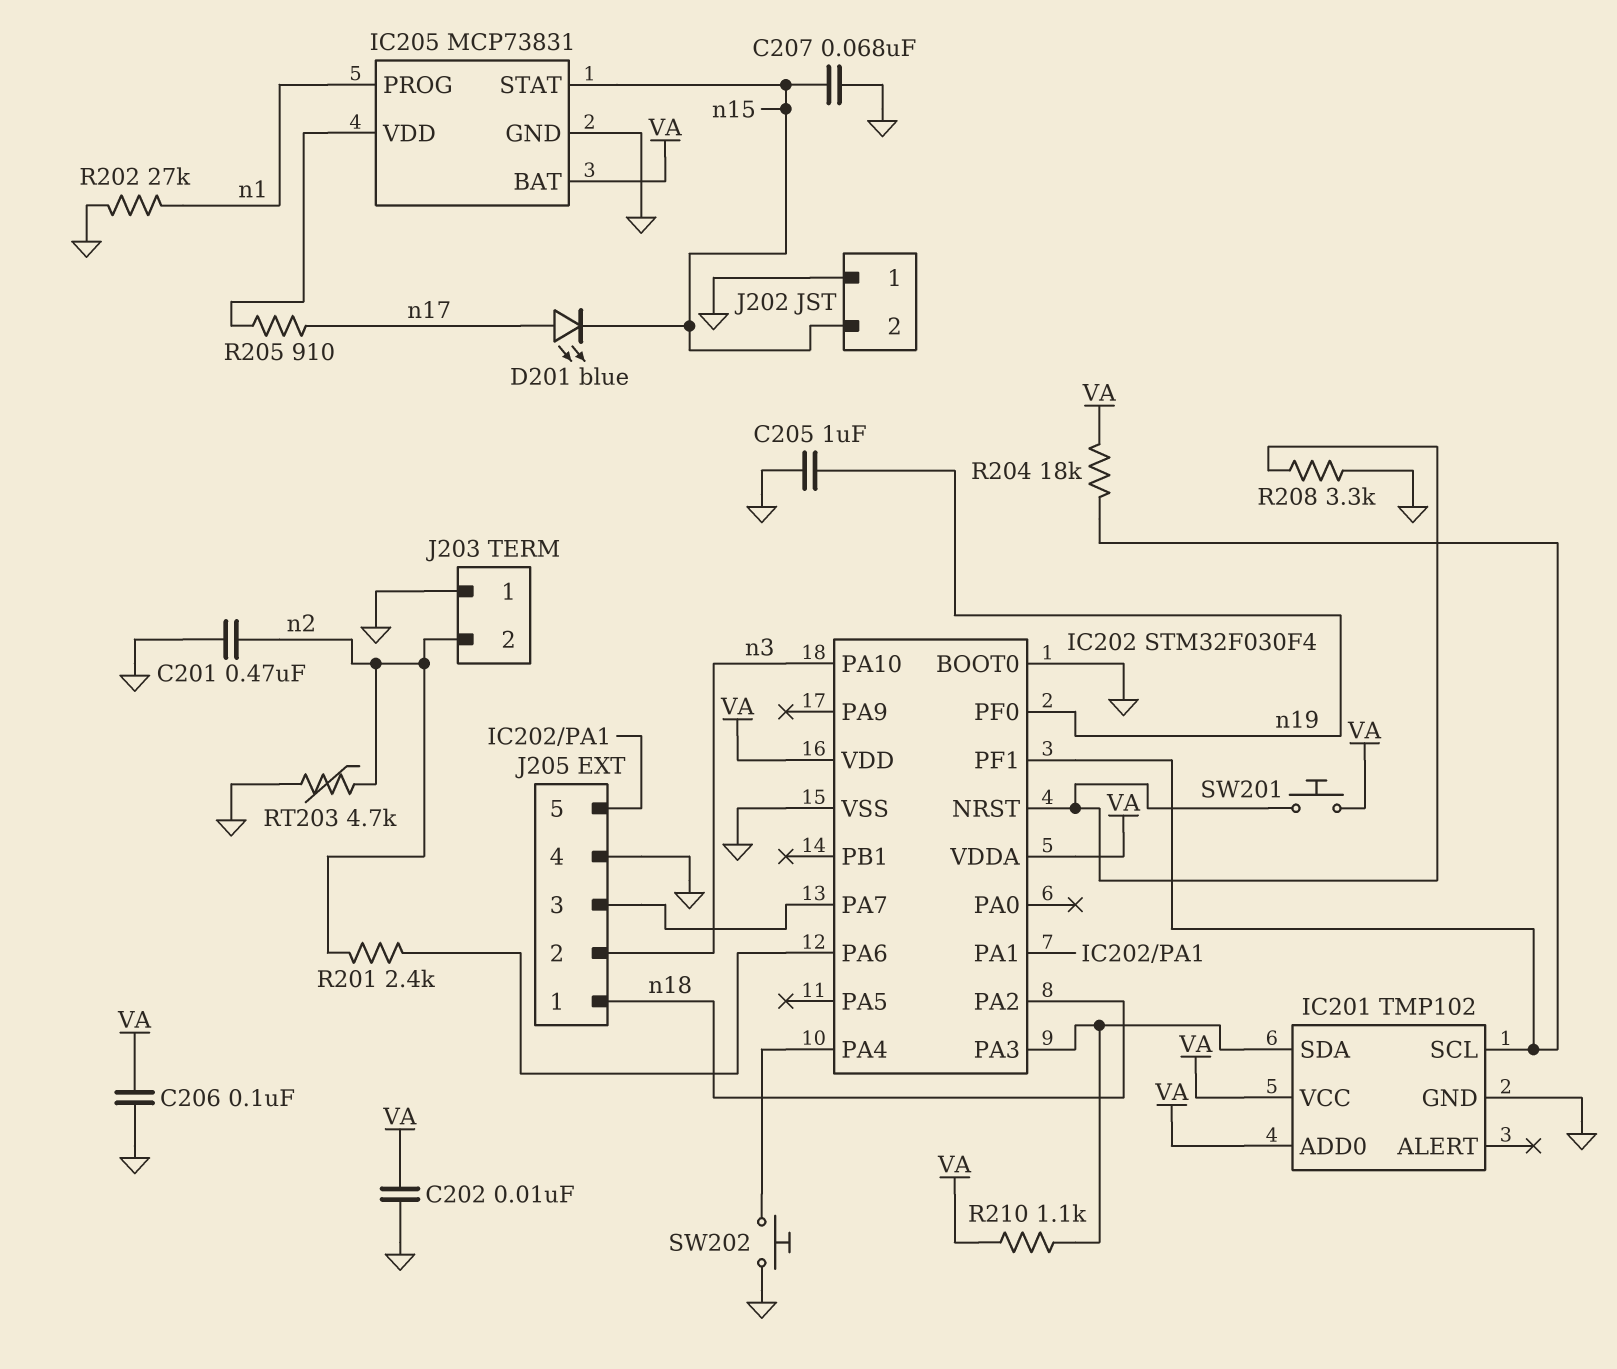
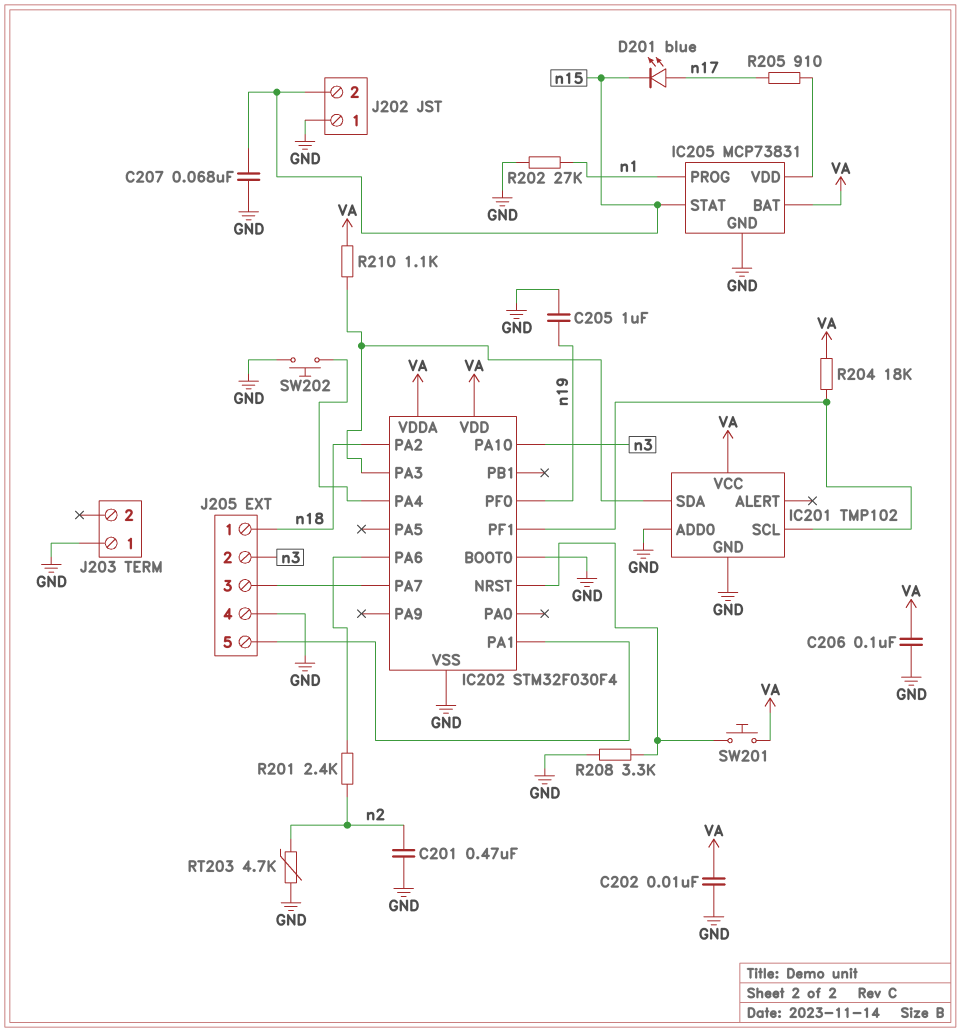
IC201 pin ADD0: VA -> GND
J203 pin 2: n2 -> none

